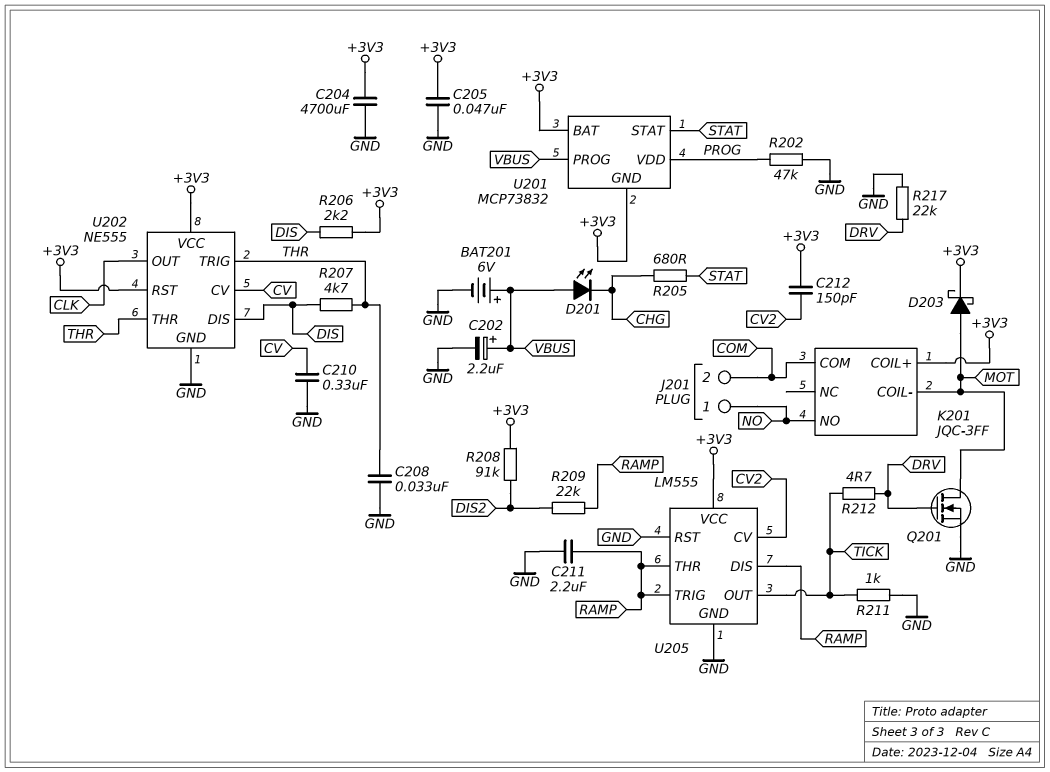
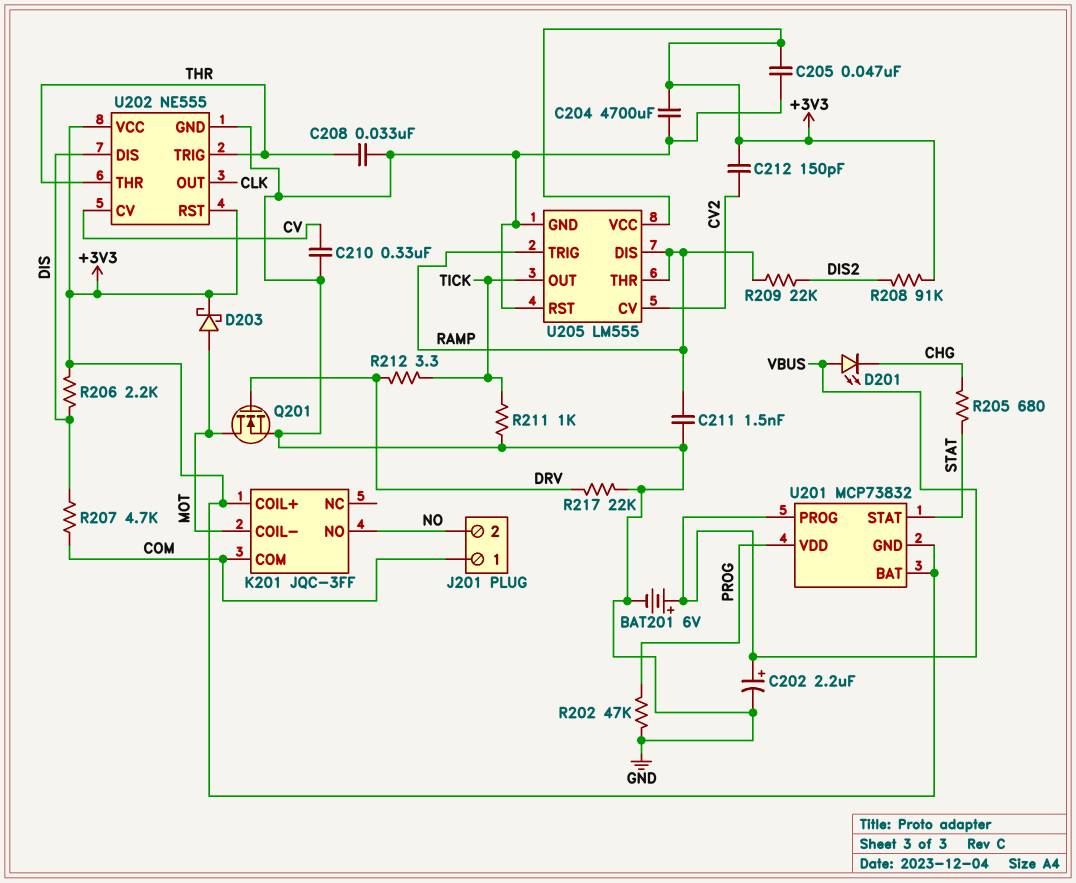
C211: 2.2uF (GND, RAMP) -> 1.5nF (GND, RAMP)
J201 pin 1: NO -> COM
J201 pin 2: COM -> NO
R207: 4.7k (DIS, THR) -> 4.7k (COM, DIS)
R212: 4.7 (DRV, TICK) -> 3.3 (DRV, TICK)

